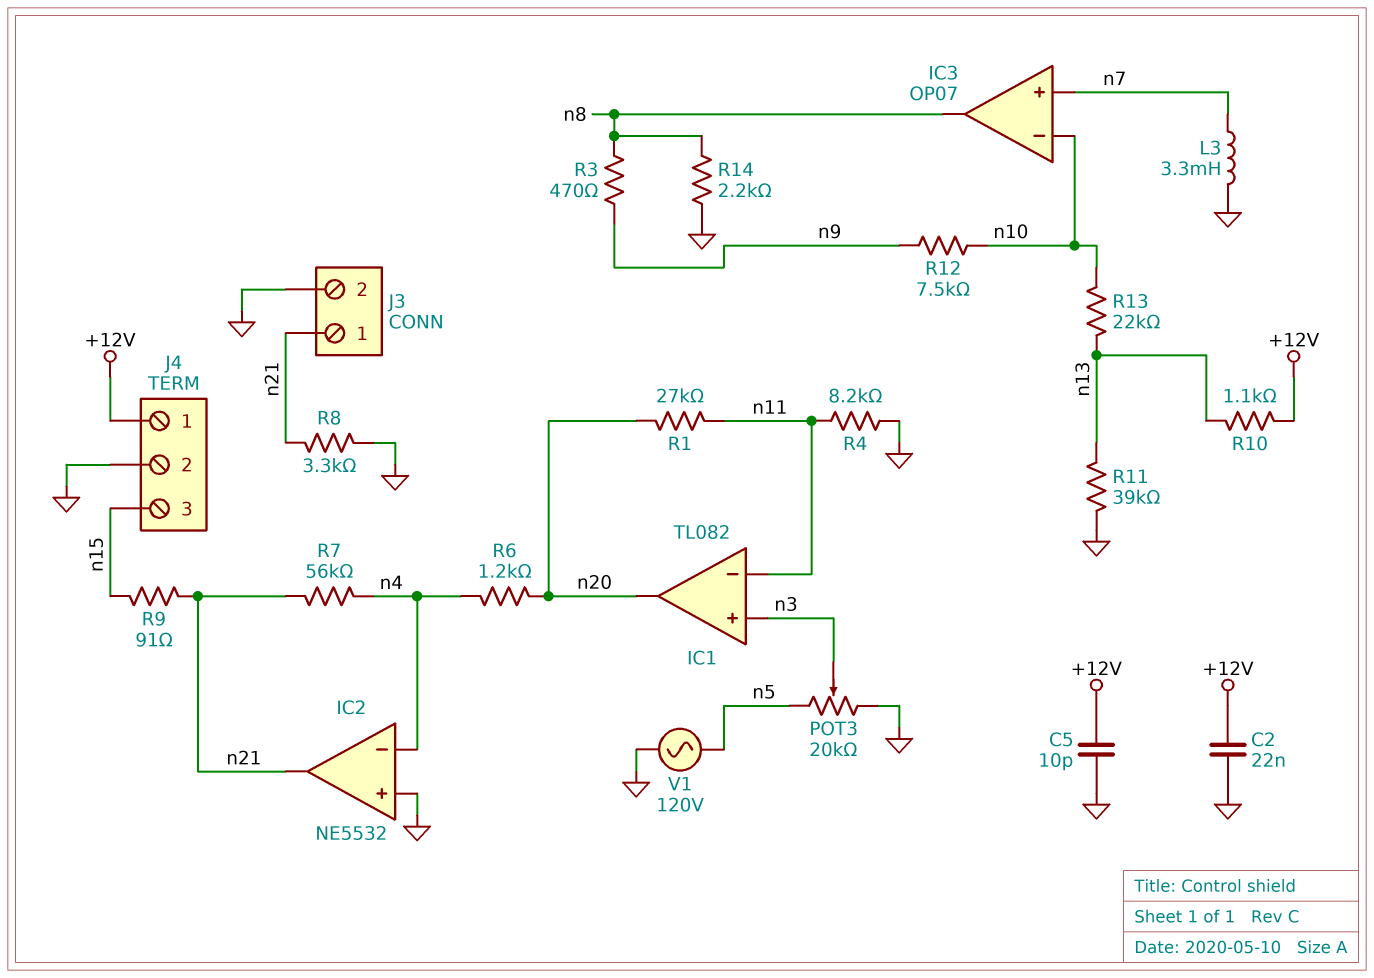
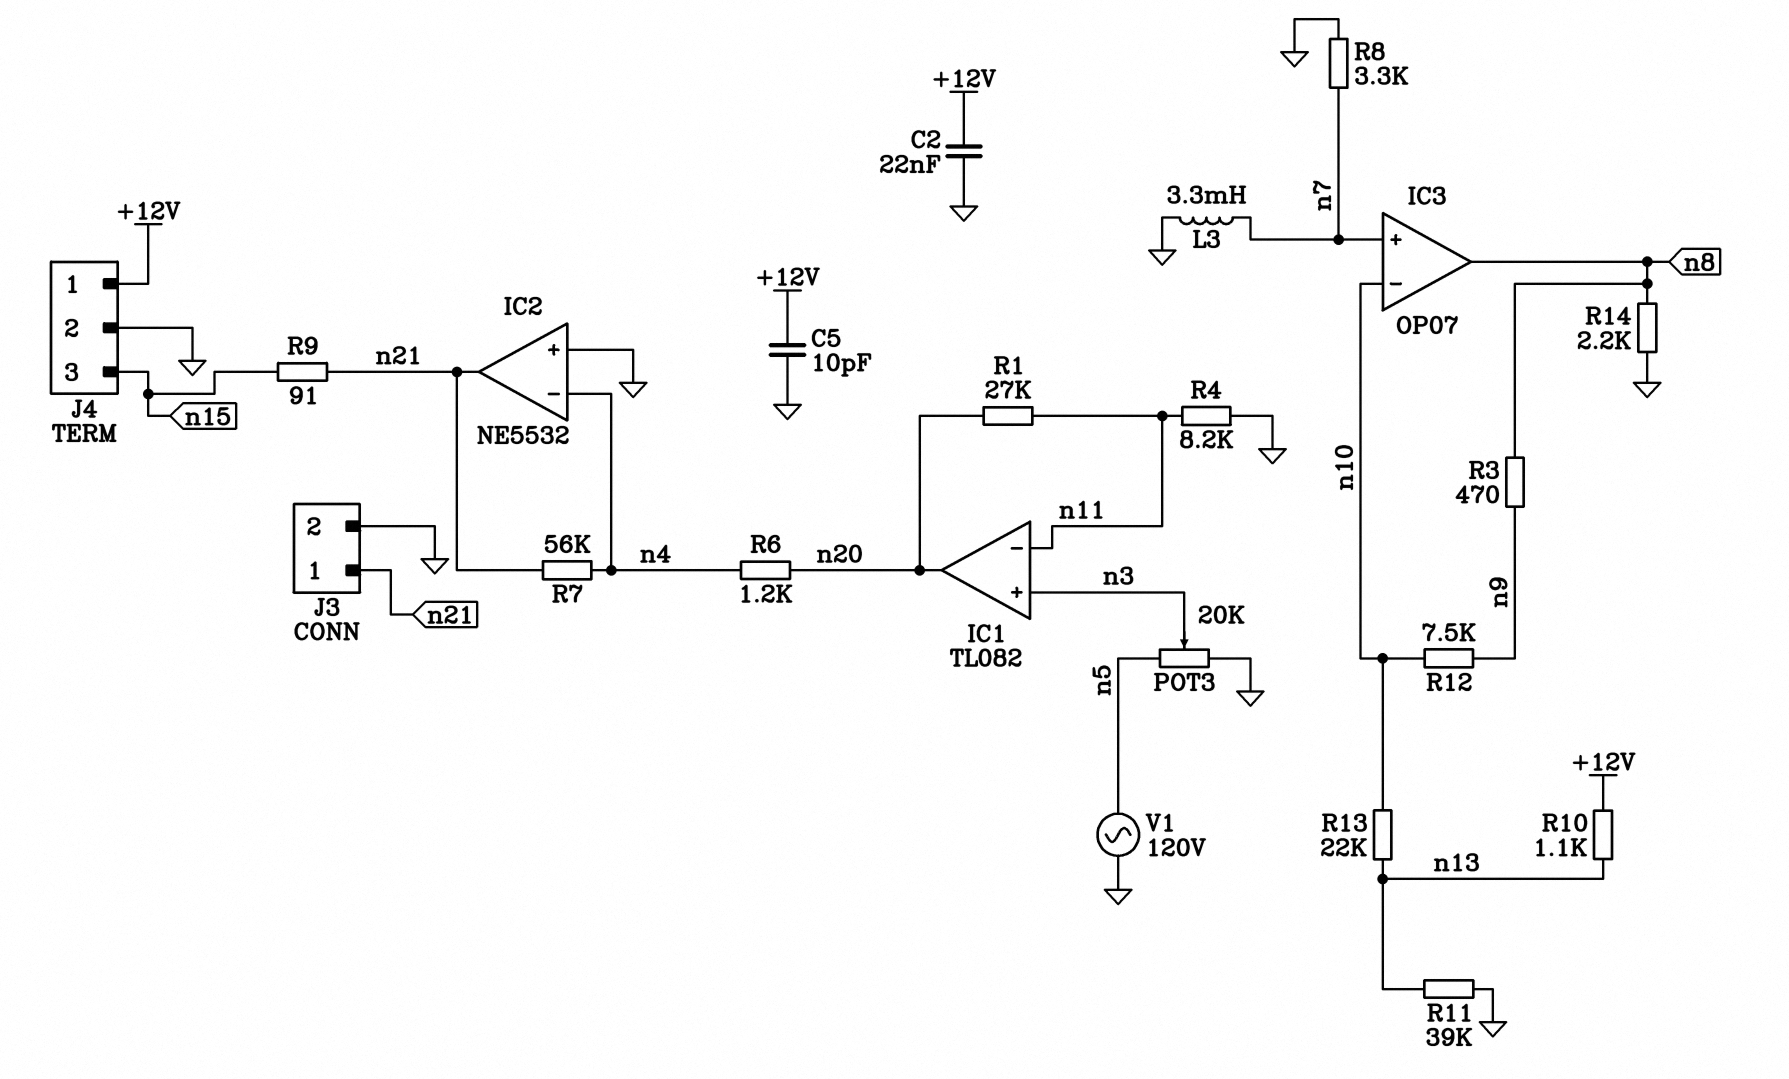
R8: 3.3k (GND, n21) -> 3.3k (GND, n7)

